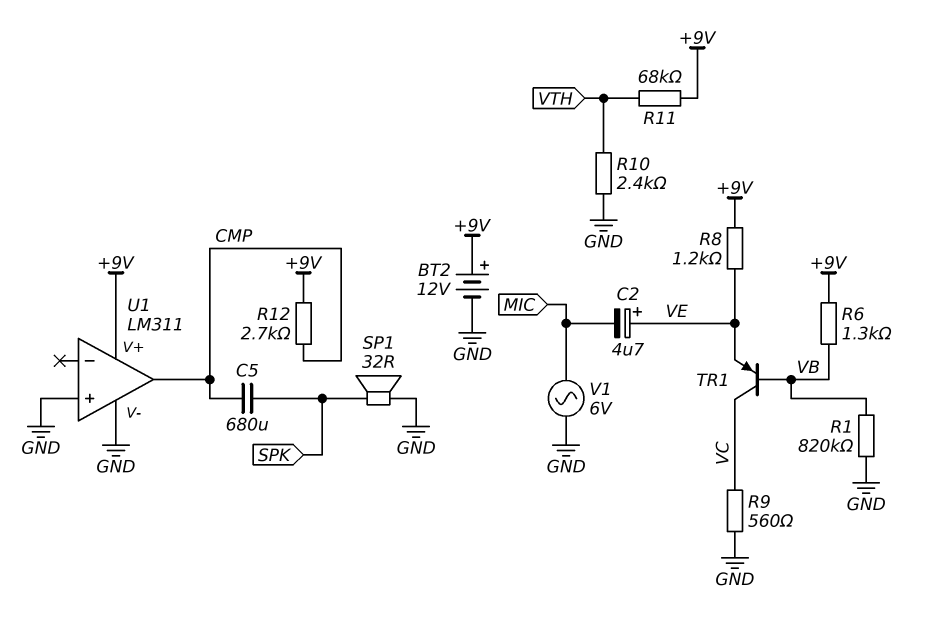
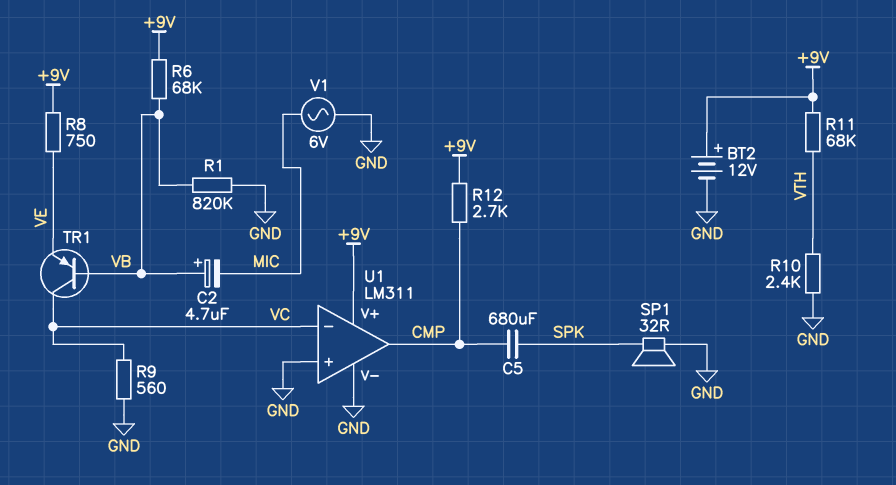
C2: 4.7uF (plus VE, minus MIC) -> 4.7uF (plus VB, minus MIC)
R6: 1.3k (+9V, VB) -> 68k (+9V, VB)
R8: 1.2k (+9V, VE) -> 750 (+9V, VE)
U1 pin in-: none -> VC

